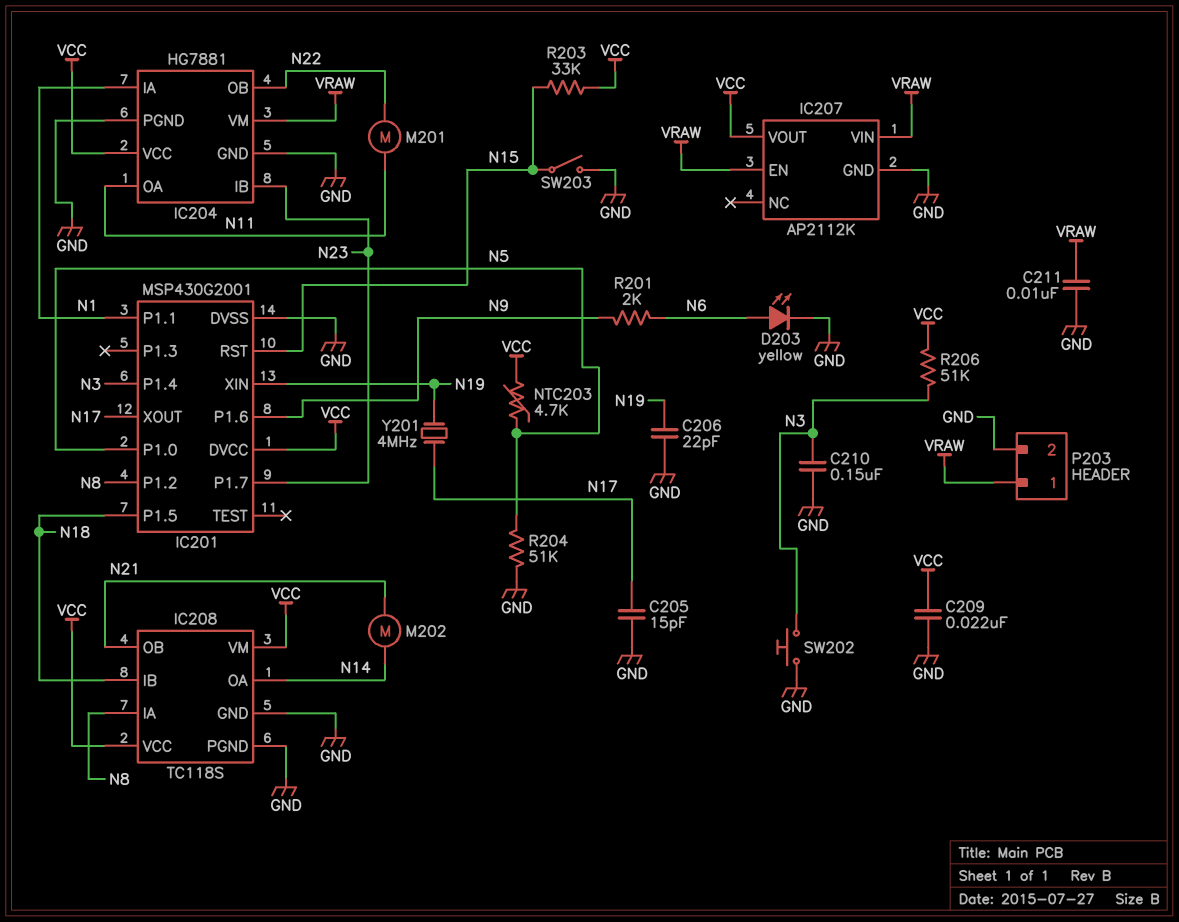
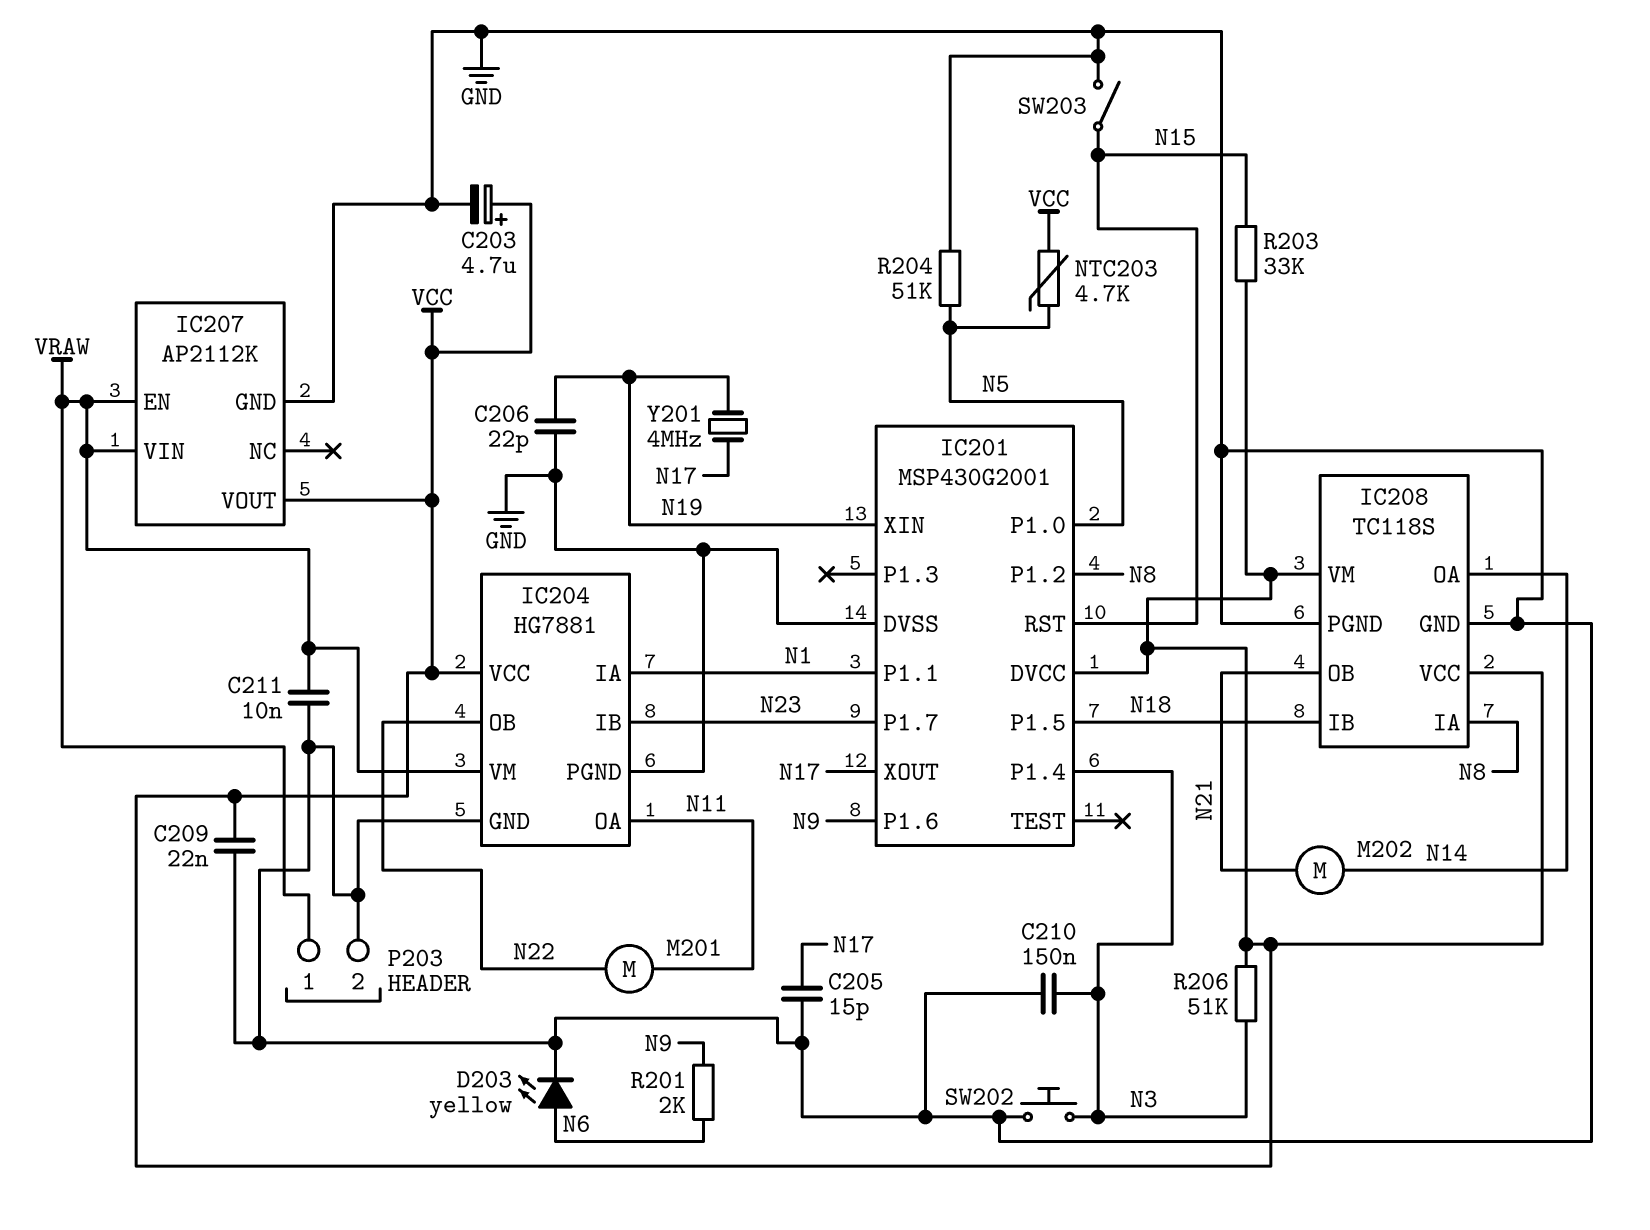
C203: none -> 4.7uF (plus VCC, minus GND)

